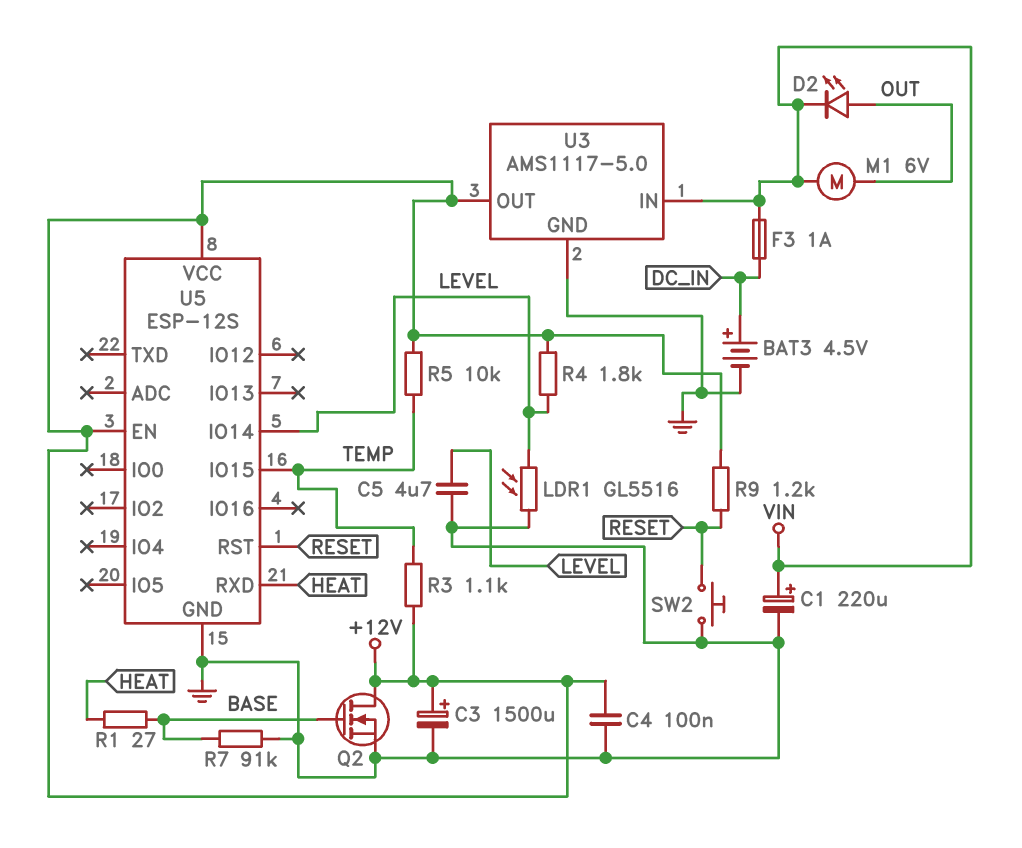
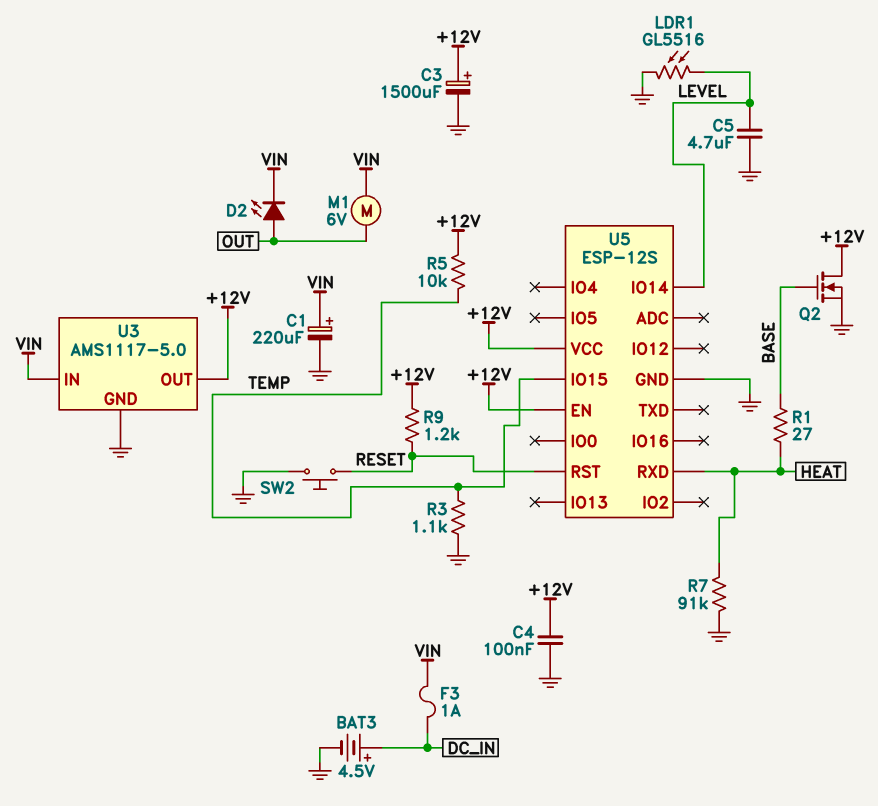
R3: 1.1k (+12V, TEMP) -> 1.1k (GND, TEMP)
R4: 1.8k (+12V, LEVEL) -> none
R7: 91k (BASE, GND) -> 91k (GND, HEAT)

